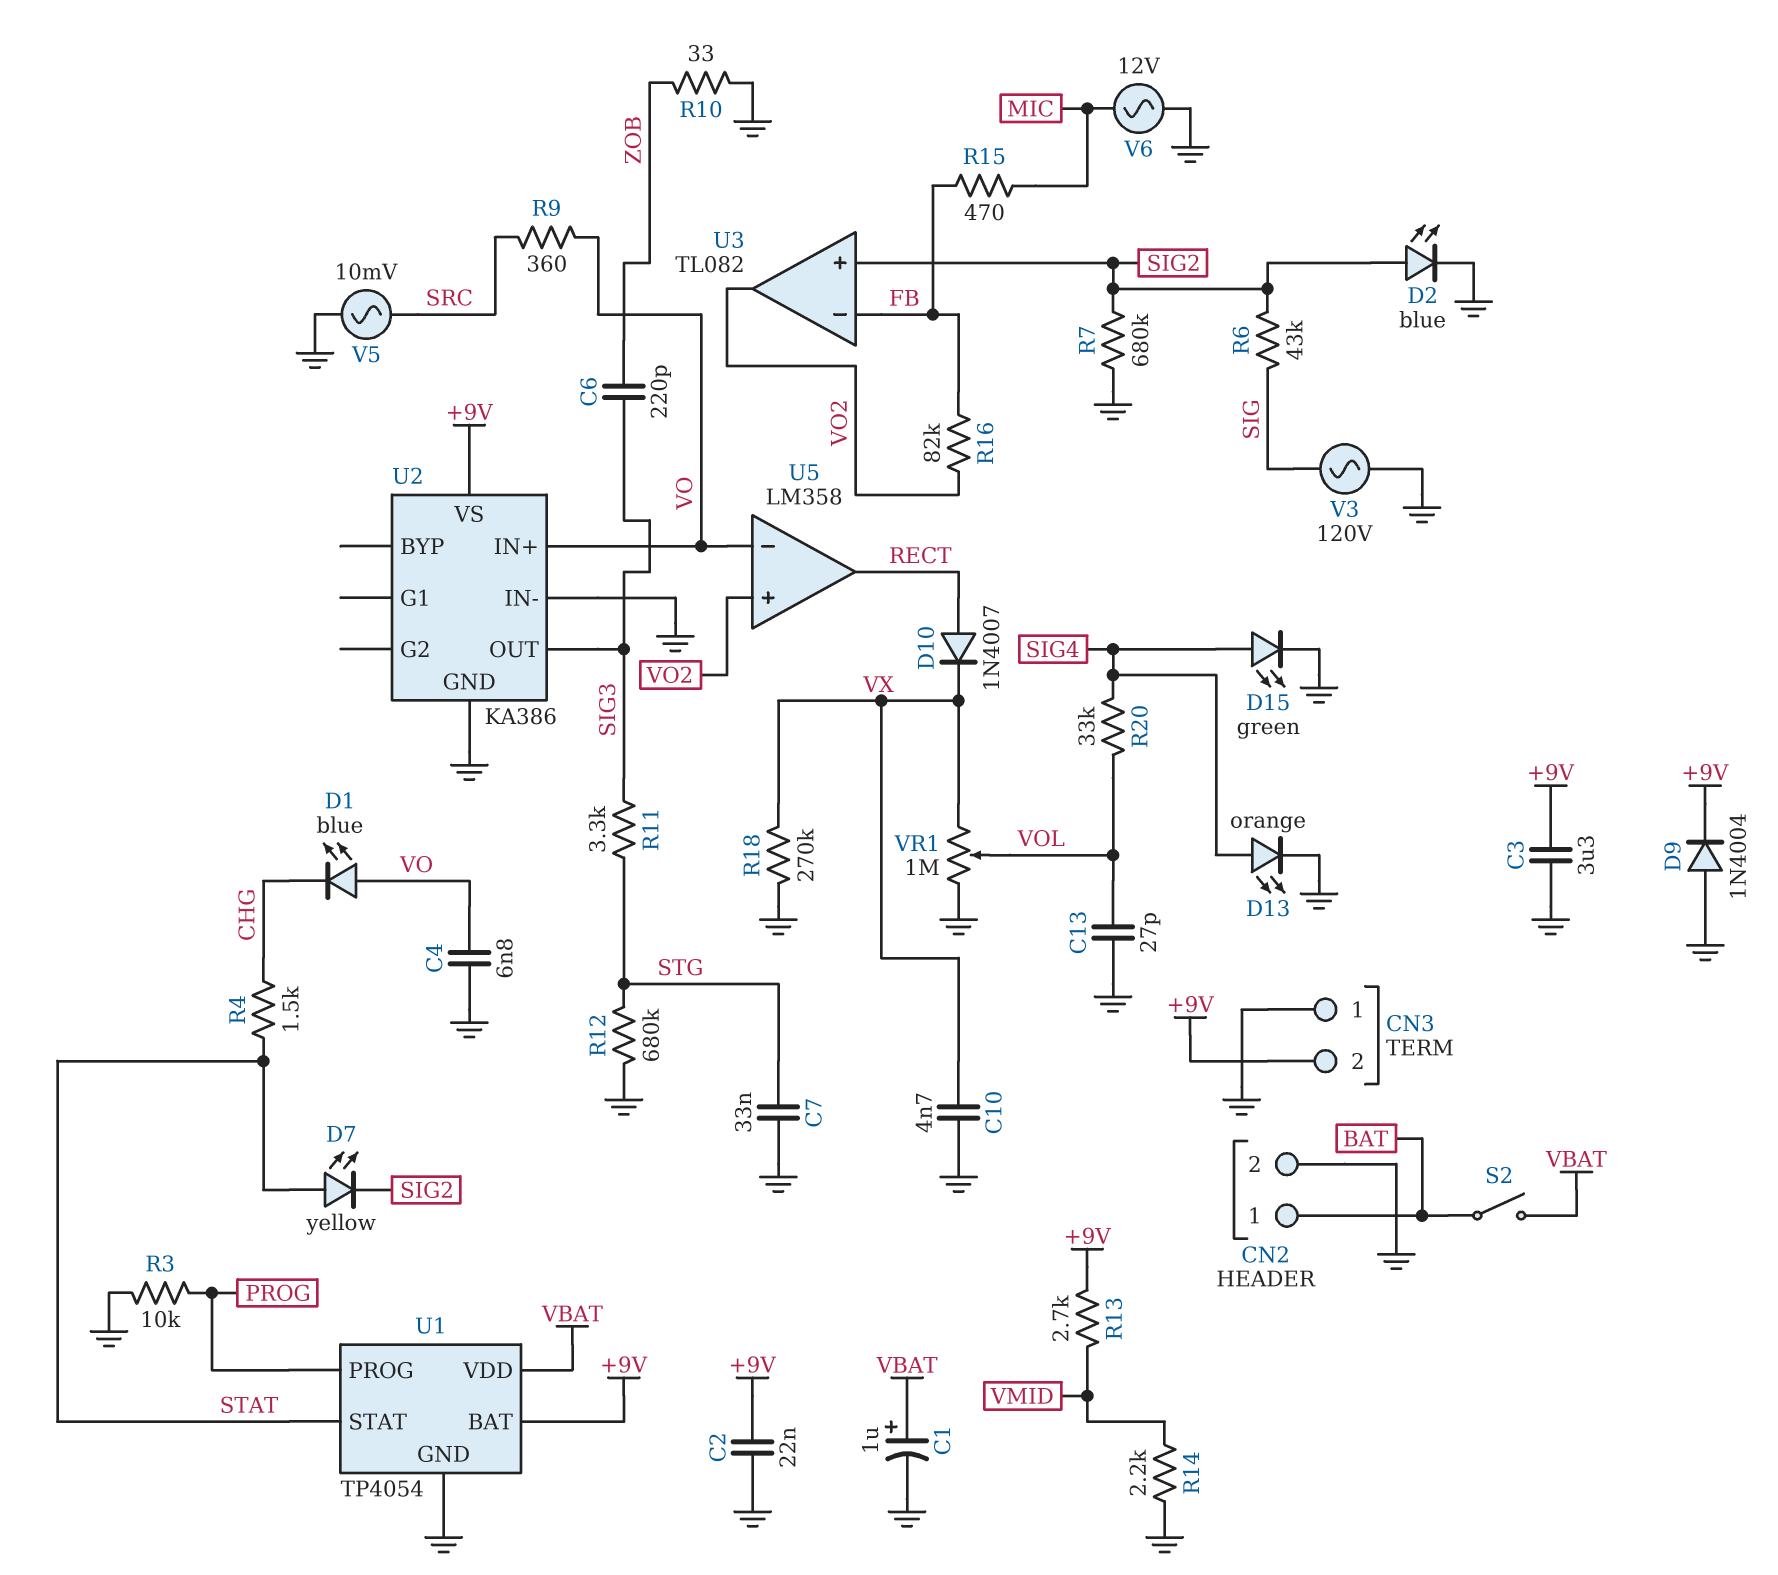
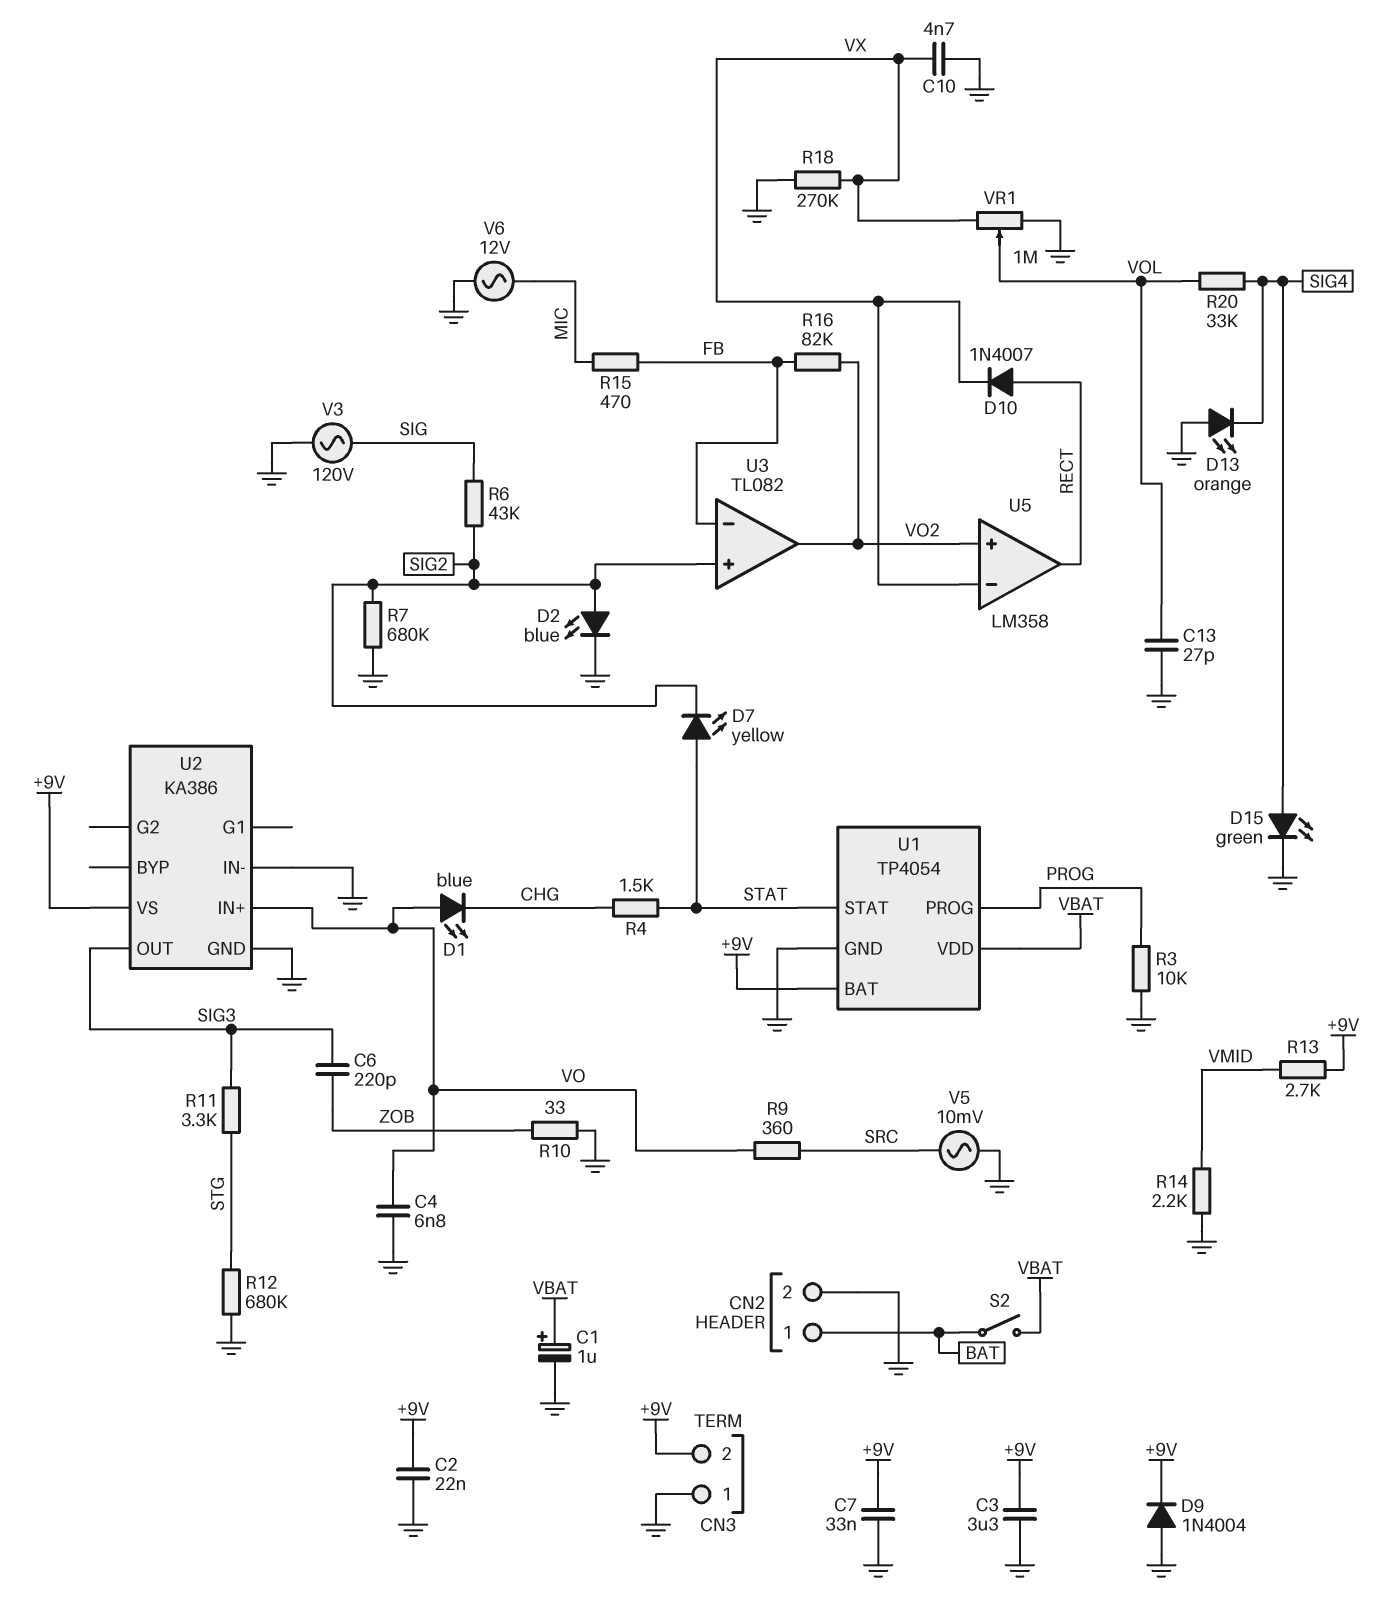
C7: 33nF (GND, STG) -> 33nF (+9V, GND)
D13: LED orange (A SIG4, K GND) -> LED orange (A GND, K SIG4)
U5 pin in-: VO -> VX

